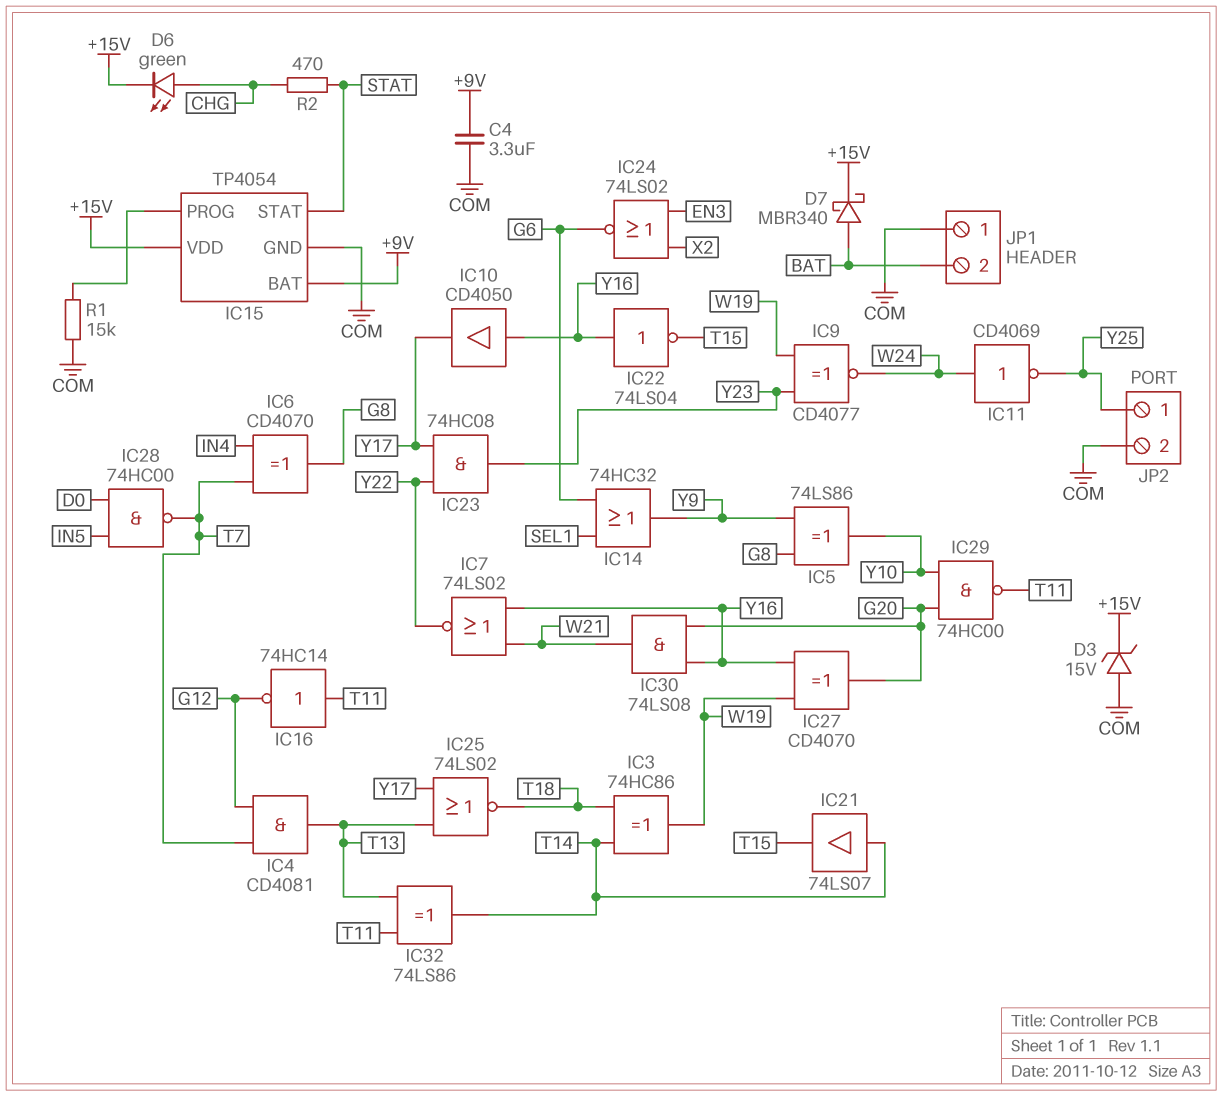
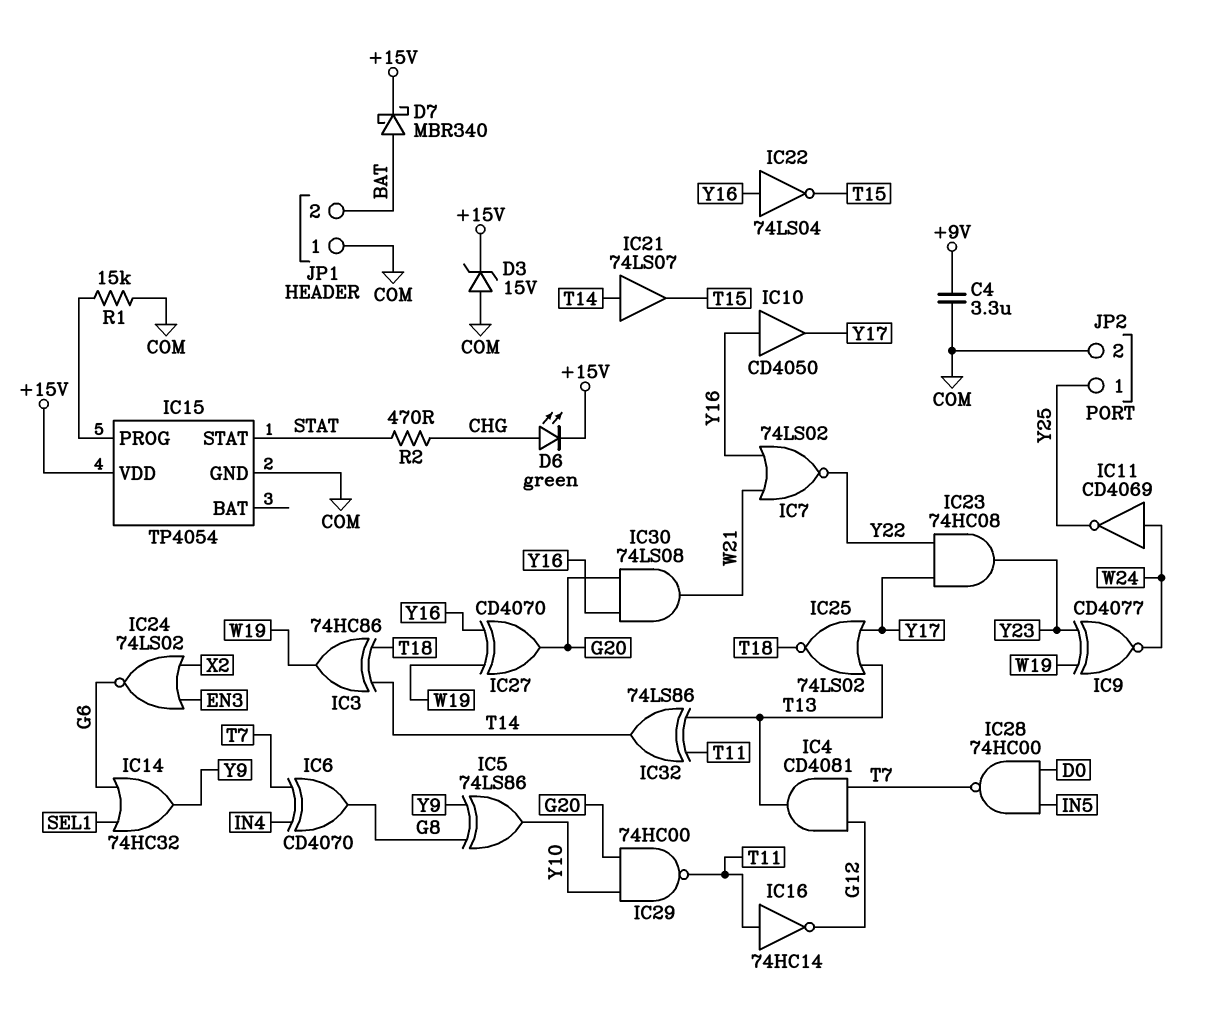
IC15 pin BAT: +9V -> none

